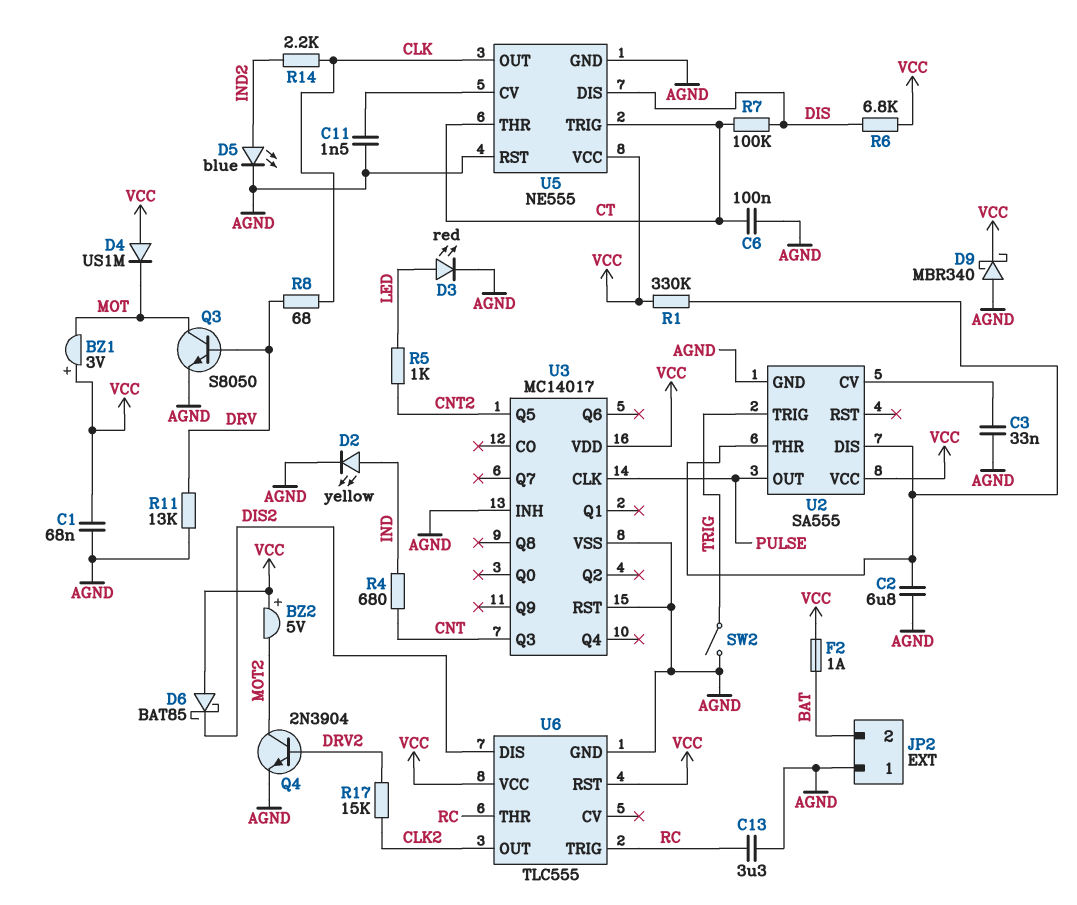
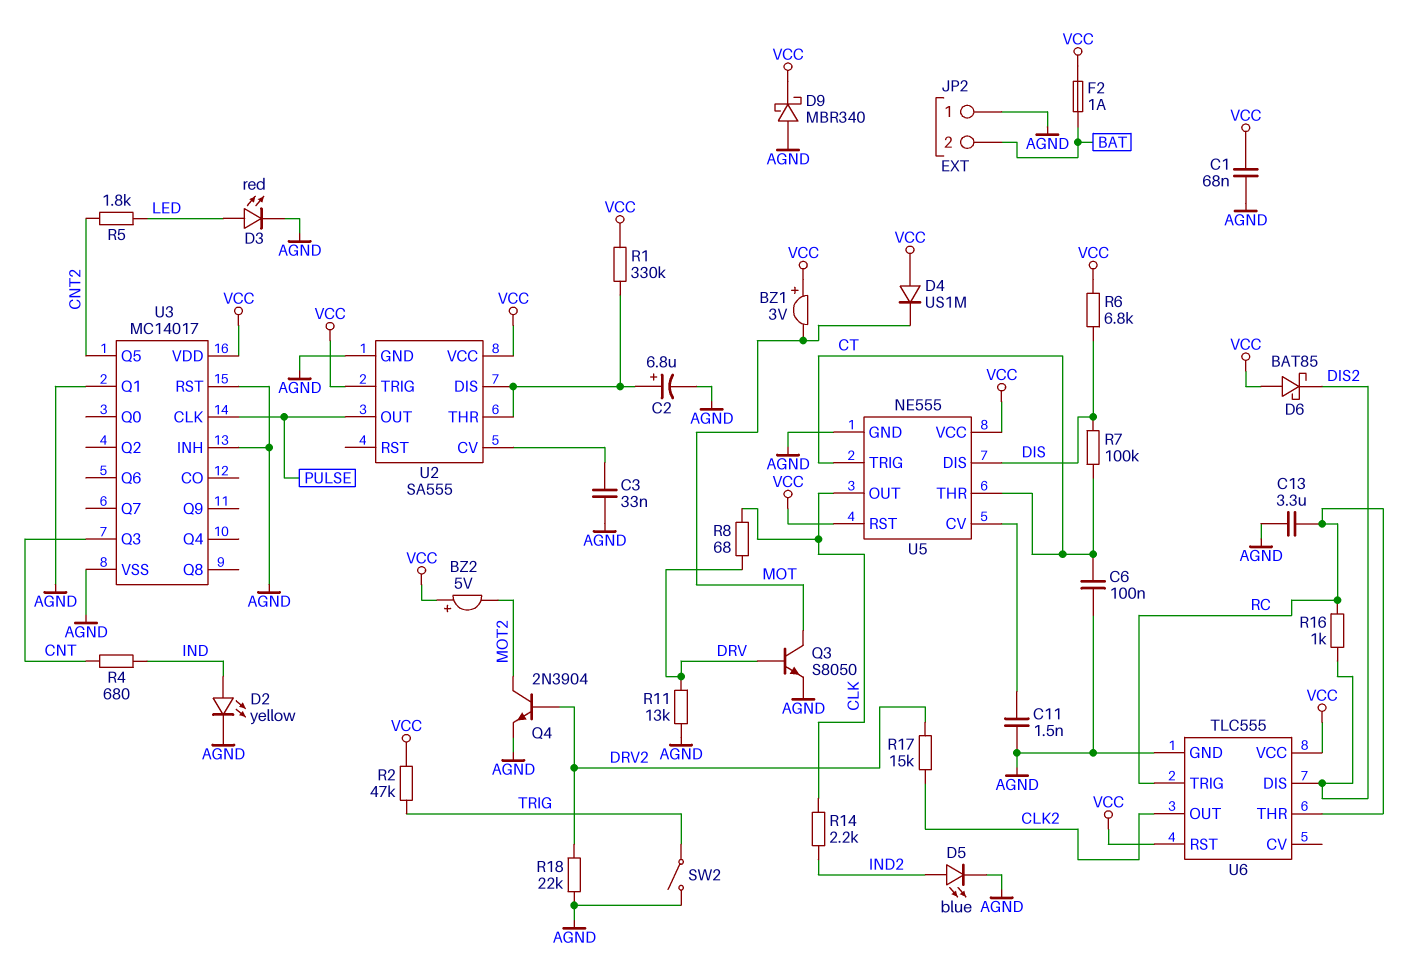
C2: 6.8uF (AGND, U2/DIS) -> 6.8uF (plus U2/DIS, minus AGND)
R2: none -> 47k (TRIG, VCC)
R5: 1k (CNT2, LED) -> 1.8k (CNT2, LED)
R16: none -> 1k (DIS2, RC)
R18: none -> 22k (AGND, DRV2)
U2 pin TRIG: TRIG -> VCC
U3 pin Q1: none -> AGND
U5 pin RST: AGND -> VCC

